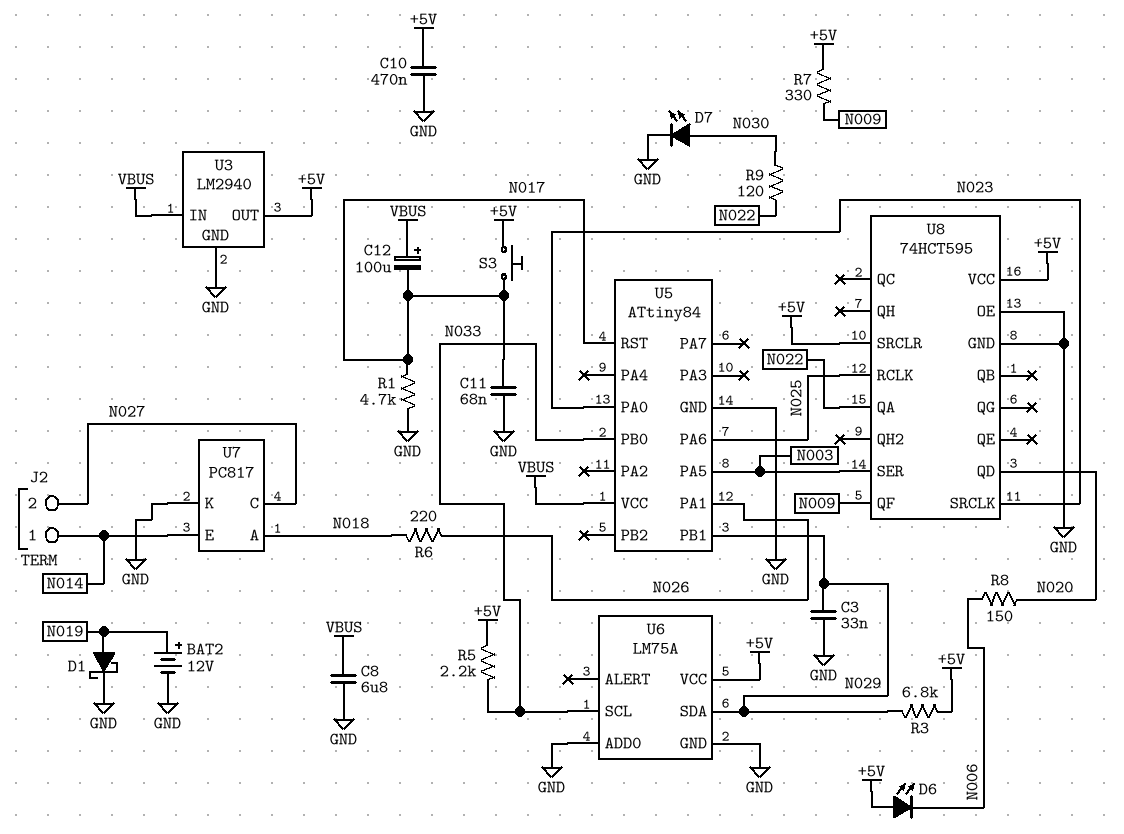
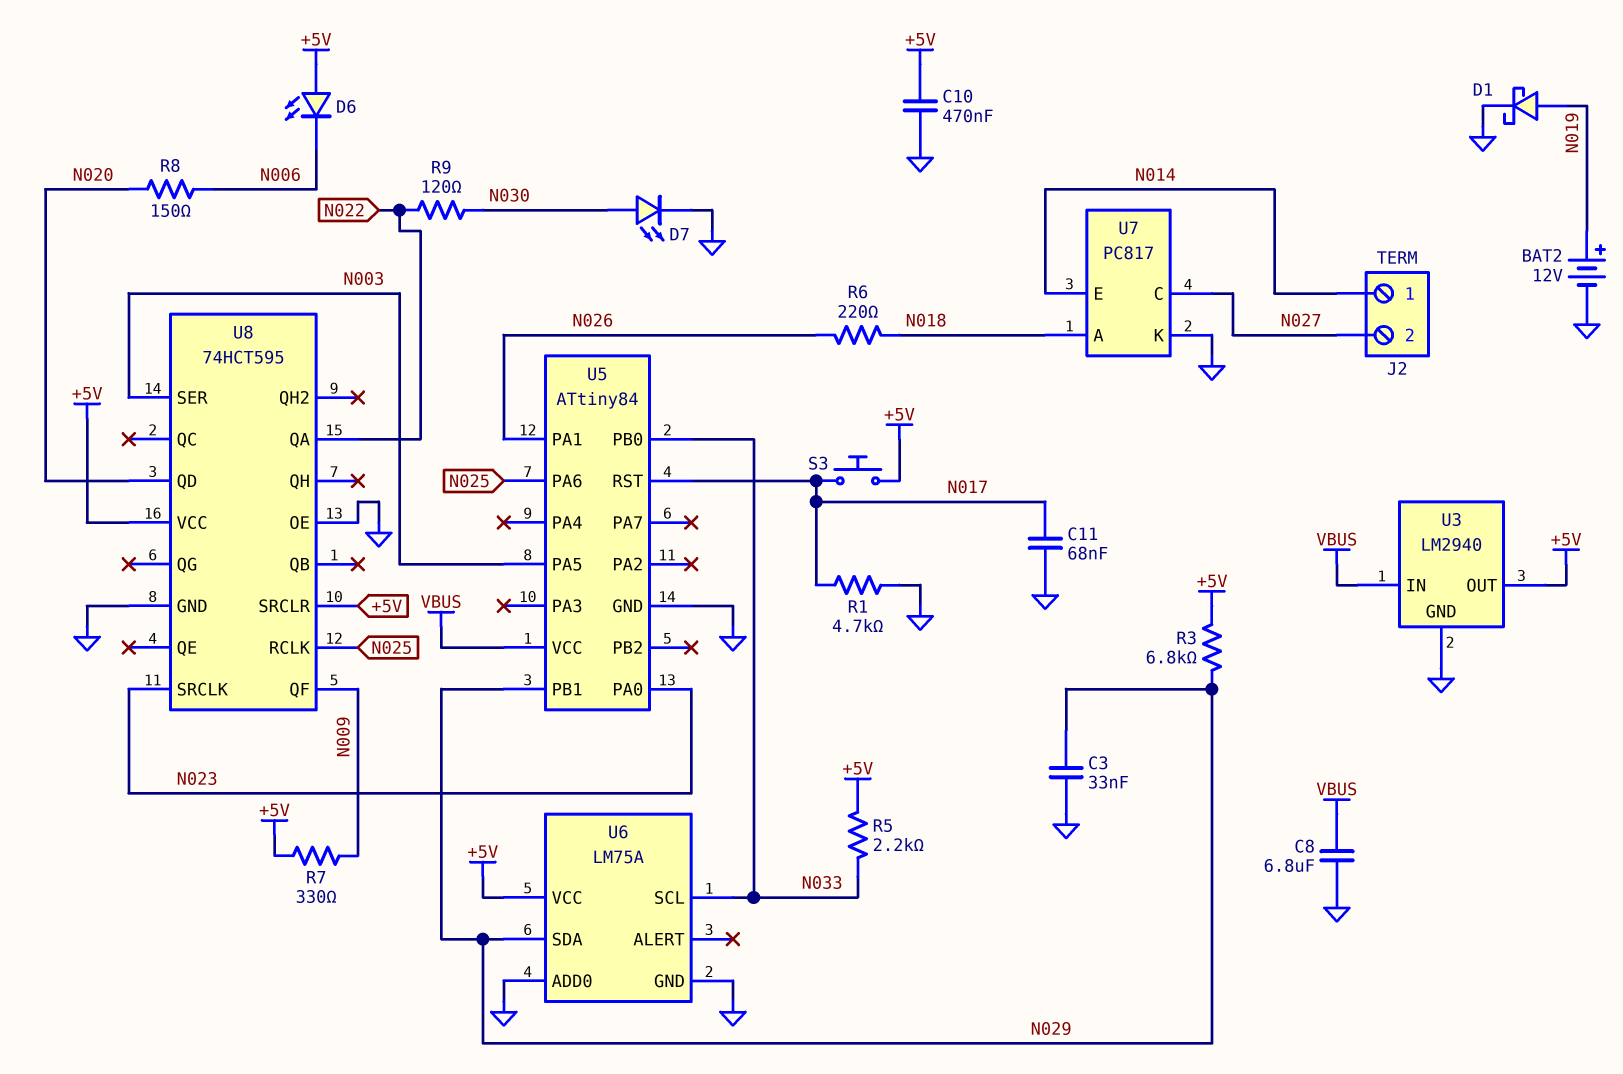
C12: 100uF (plus VBUS, minus N017) -> none

